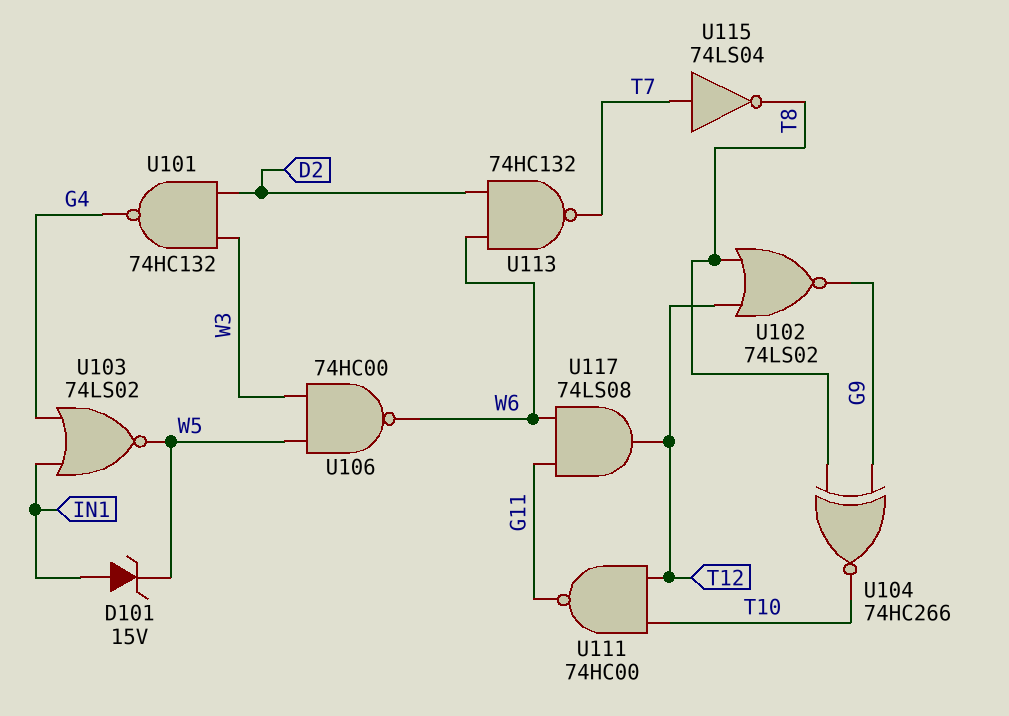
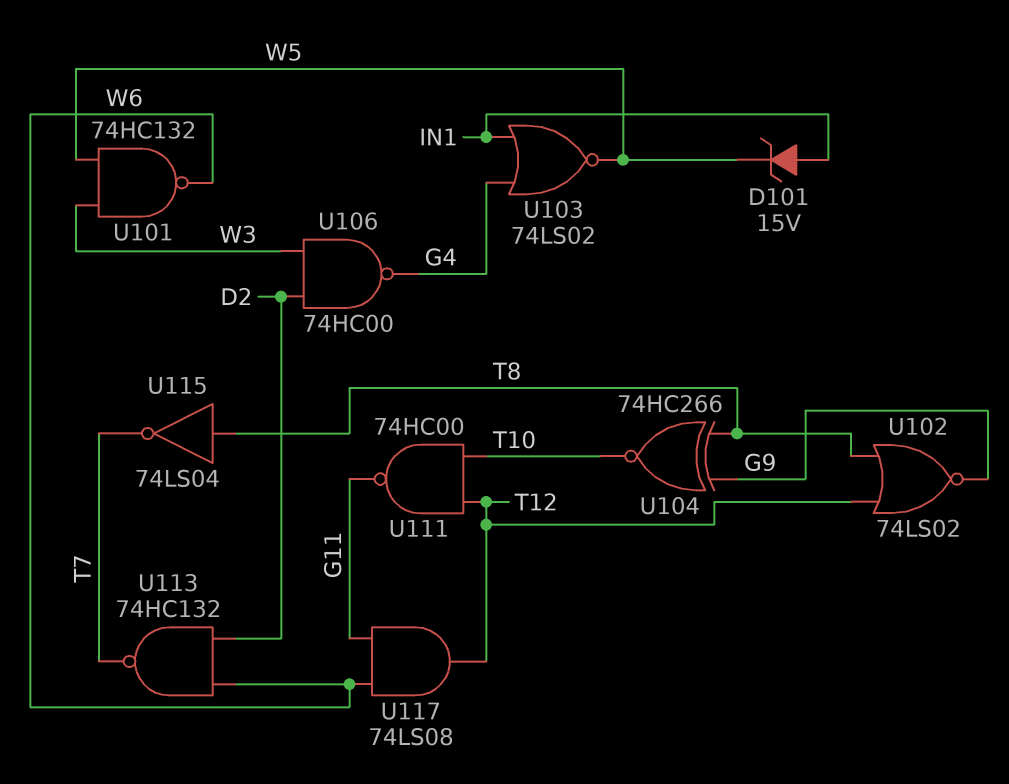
U101: NAND 74HC132 (in D2, in W3, out G4) -> NAND 74HC132 (in W3, in W5, out W6)
U106: NAND 74HC00 (in W3, in W5, out W6) -> NAND 74HC00 (in D2, in W3, out G4)
U115: NOT 74LS04 (in T7, out T8) -> NOT 74LS04 (in T8, out T7)

